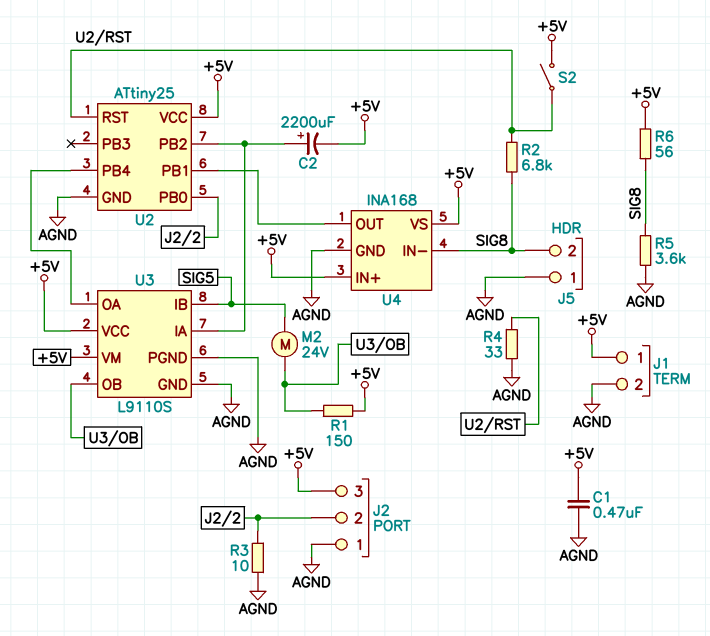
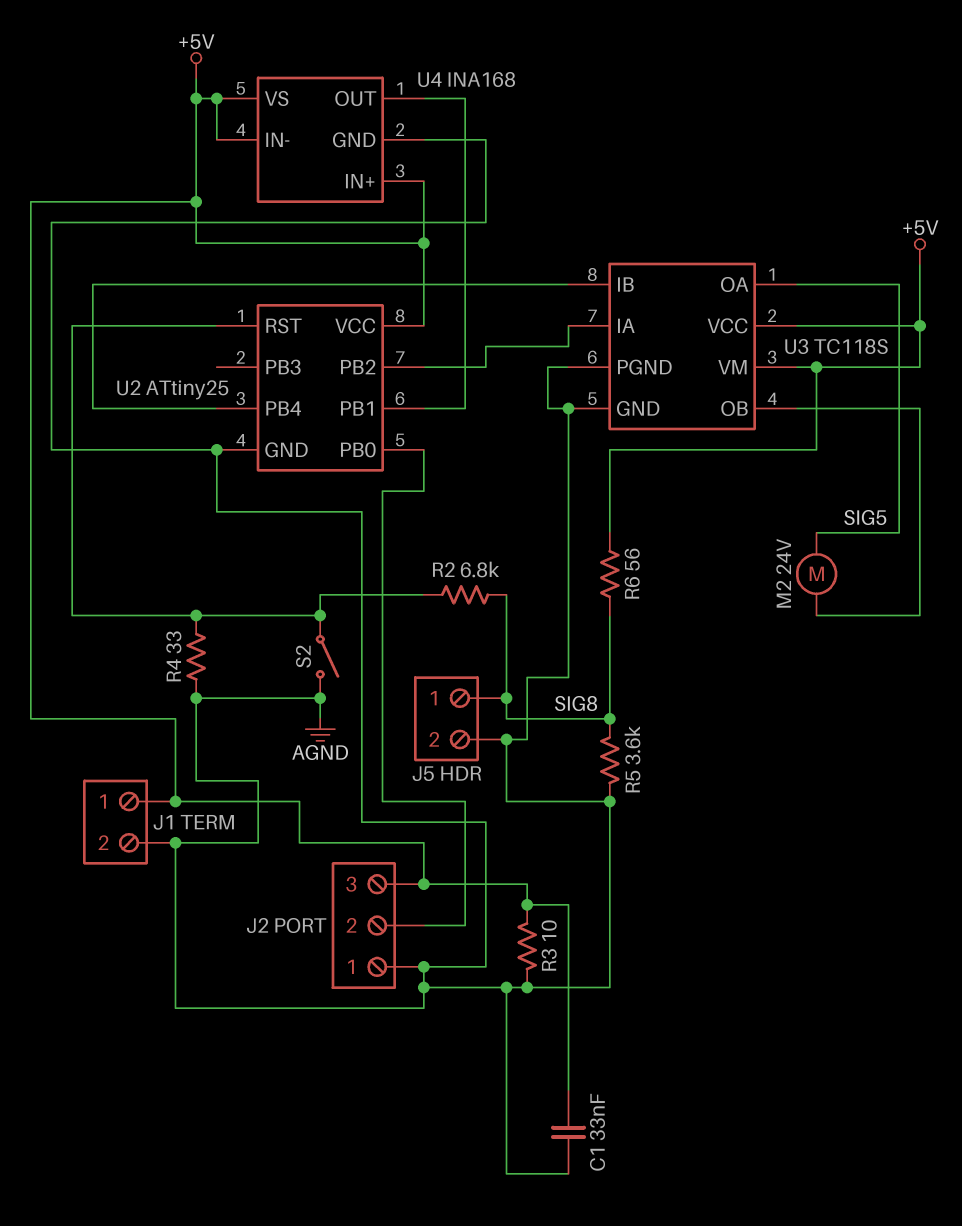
C1: 470nF (+5V, AGND) -> 33nF (+5V, AGND)
C2: 2200uF (plus U2/PB2, minus +5V) -> none
J5 pin 1: AGND -> SIG8
J5 pin 2: SIG8 -> AGND
R1: 150 (+5V, U3/OB) -> none
R3: 10 (AGND, J2/2) -> 10 (+5V, AGND)
S2: switch (+5V, U2/RST) -> switch (AGND, U2/RST)
U3: L9110S -> TC118S
U3 pin IB: SIG5 -> U2/PB4
U3 pin OA: U2/PB4 -> SIG5
U4 pin IN-: SIG8 -> +5V

